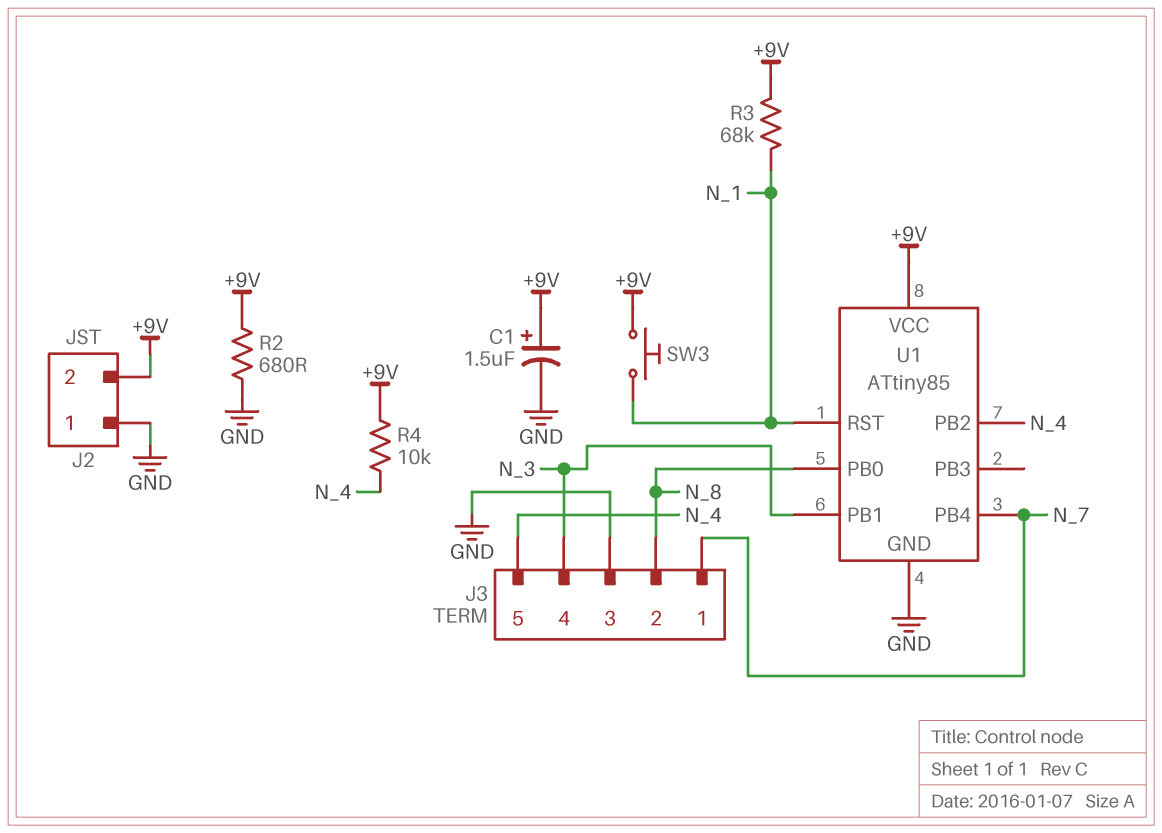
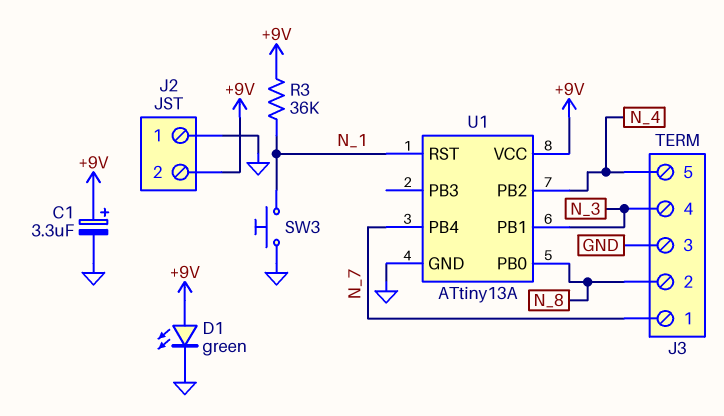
C1: 1.5uF (plus +9V, minus GND) -> 3.3uF (plus +9V, minus GND)
D1: none -> LED green (A +9V, K GND)
R2: 680 (+9V, GND) -> none
R3: 68k (+9V, N_1) -> 36k (+9V, N_1)
R4: 10k (+9V, N_4) -> none
SW3: button (+9V, N_1) -> button (GND, N_1)
U1: ATtiny85 -> ATtiny13A

